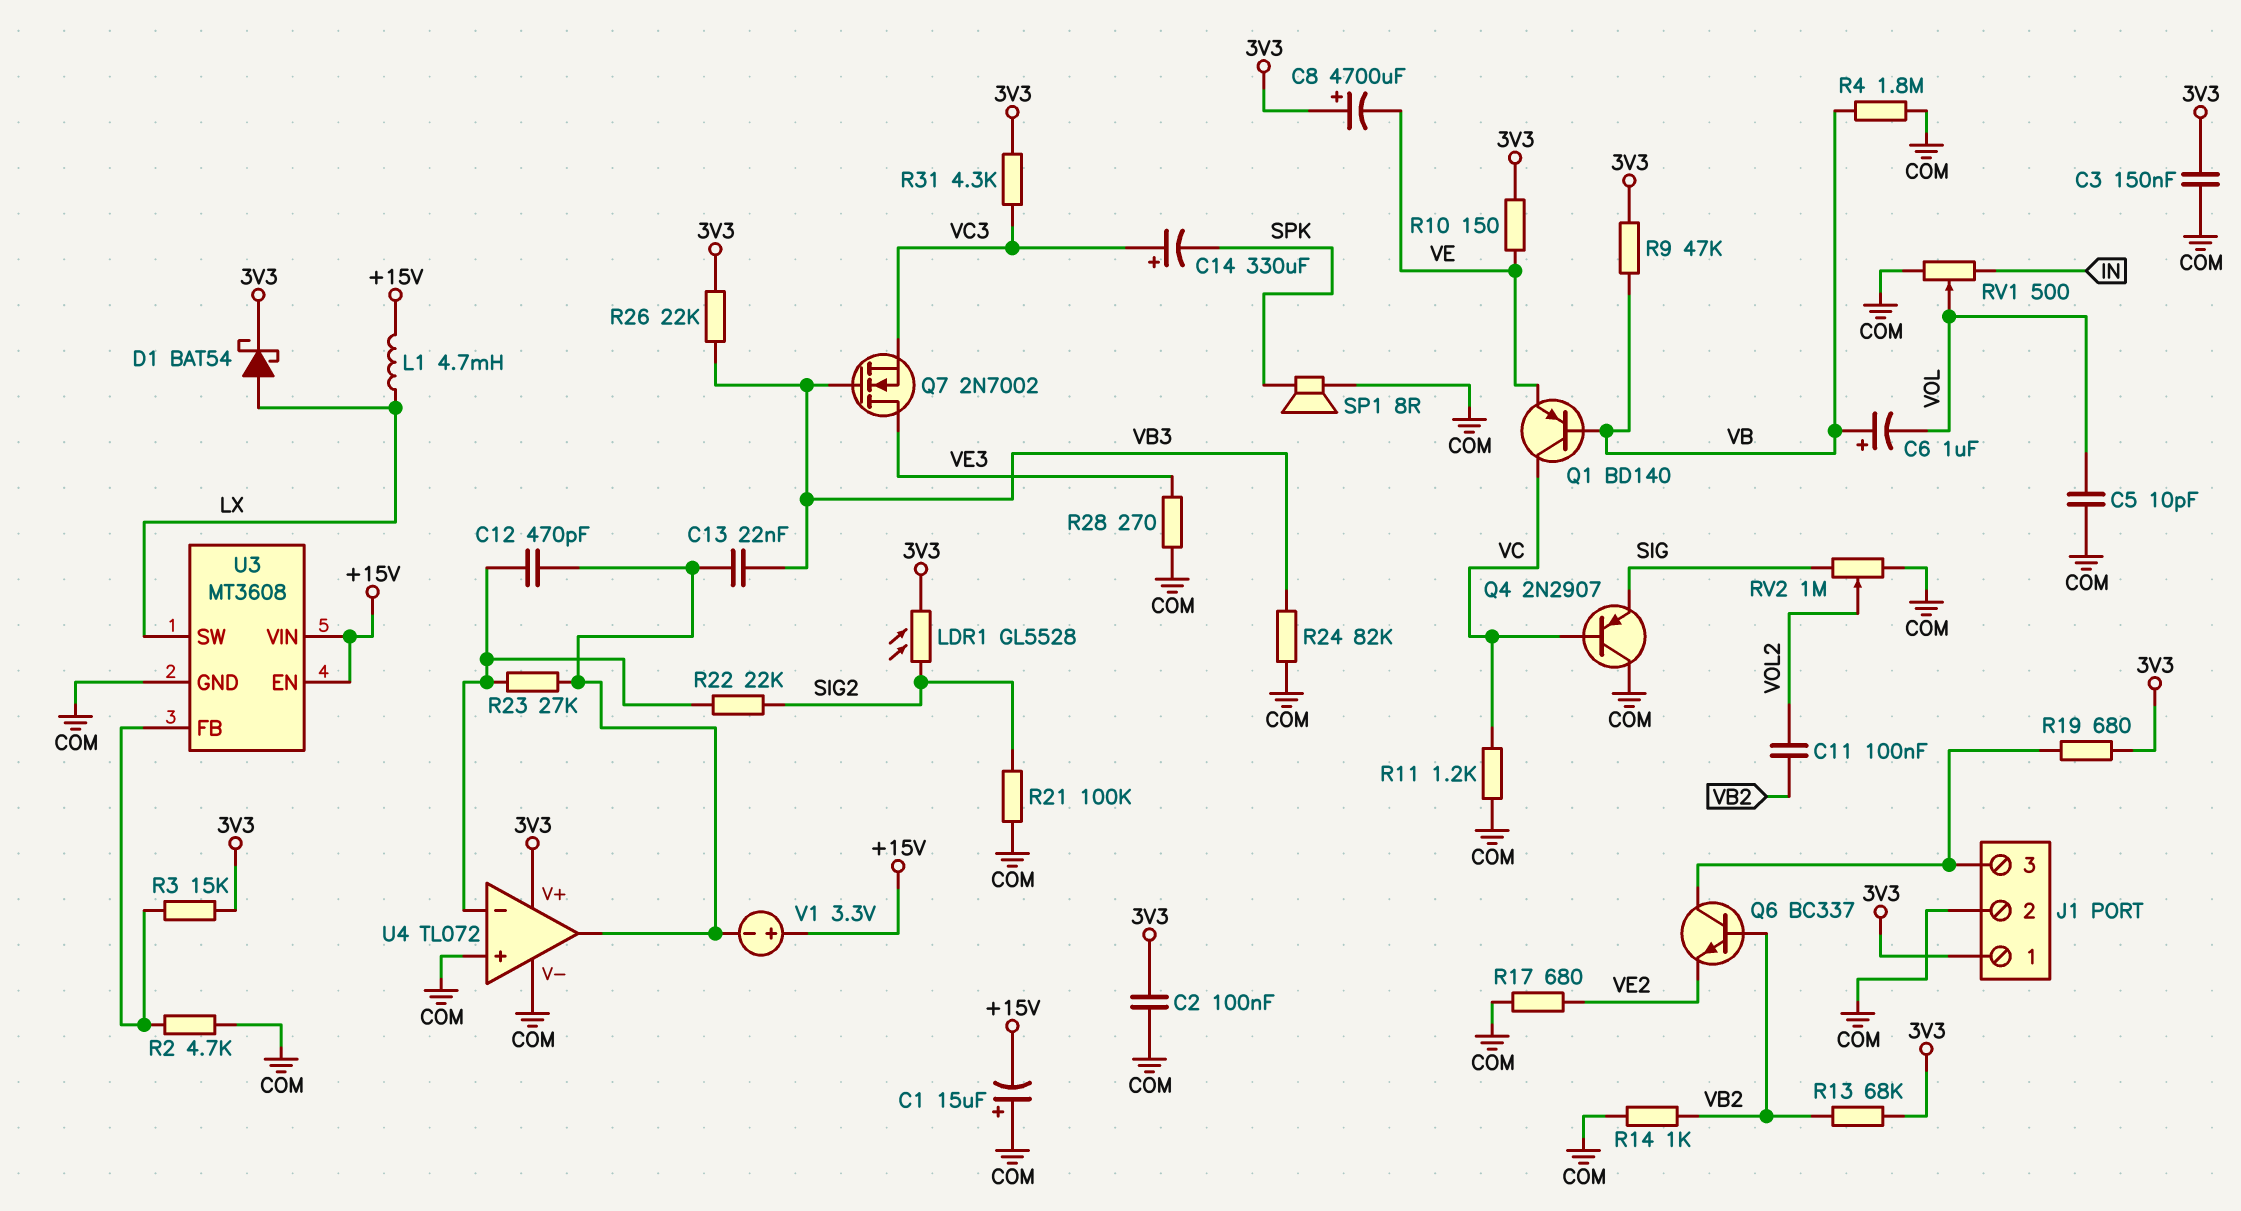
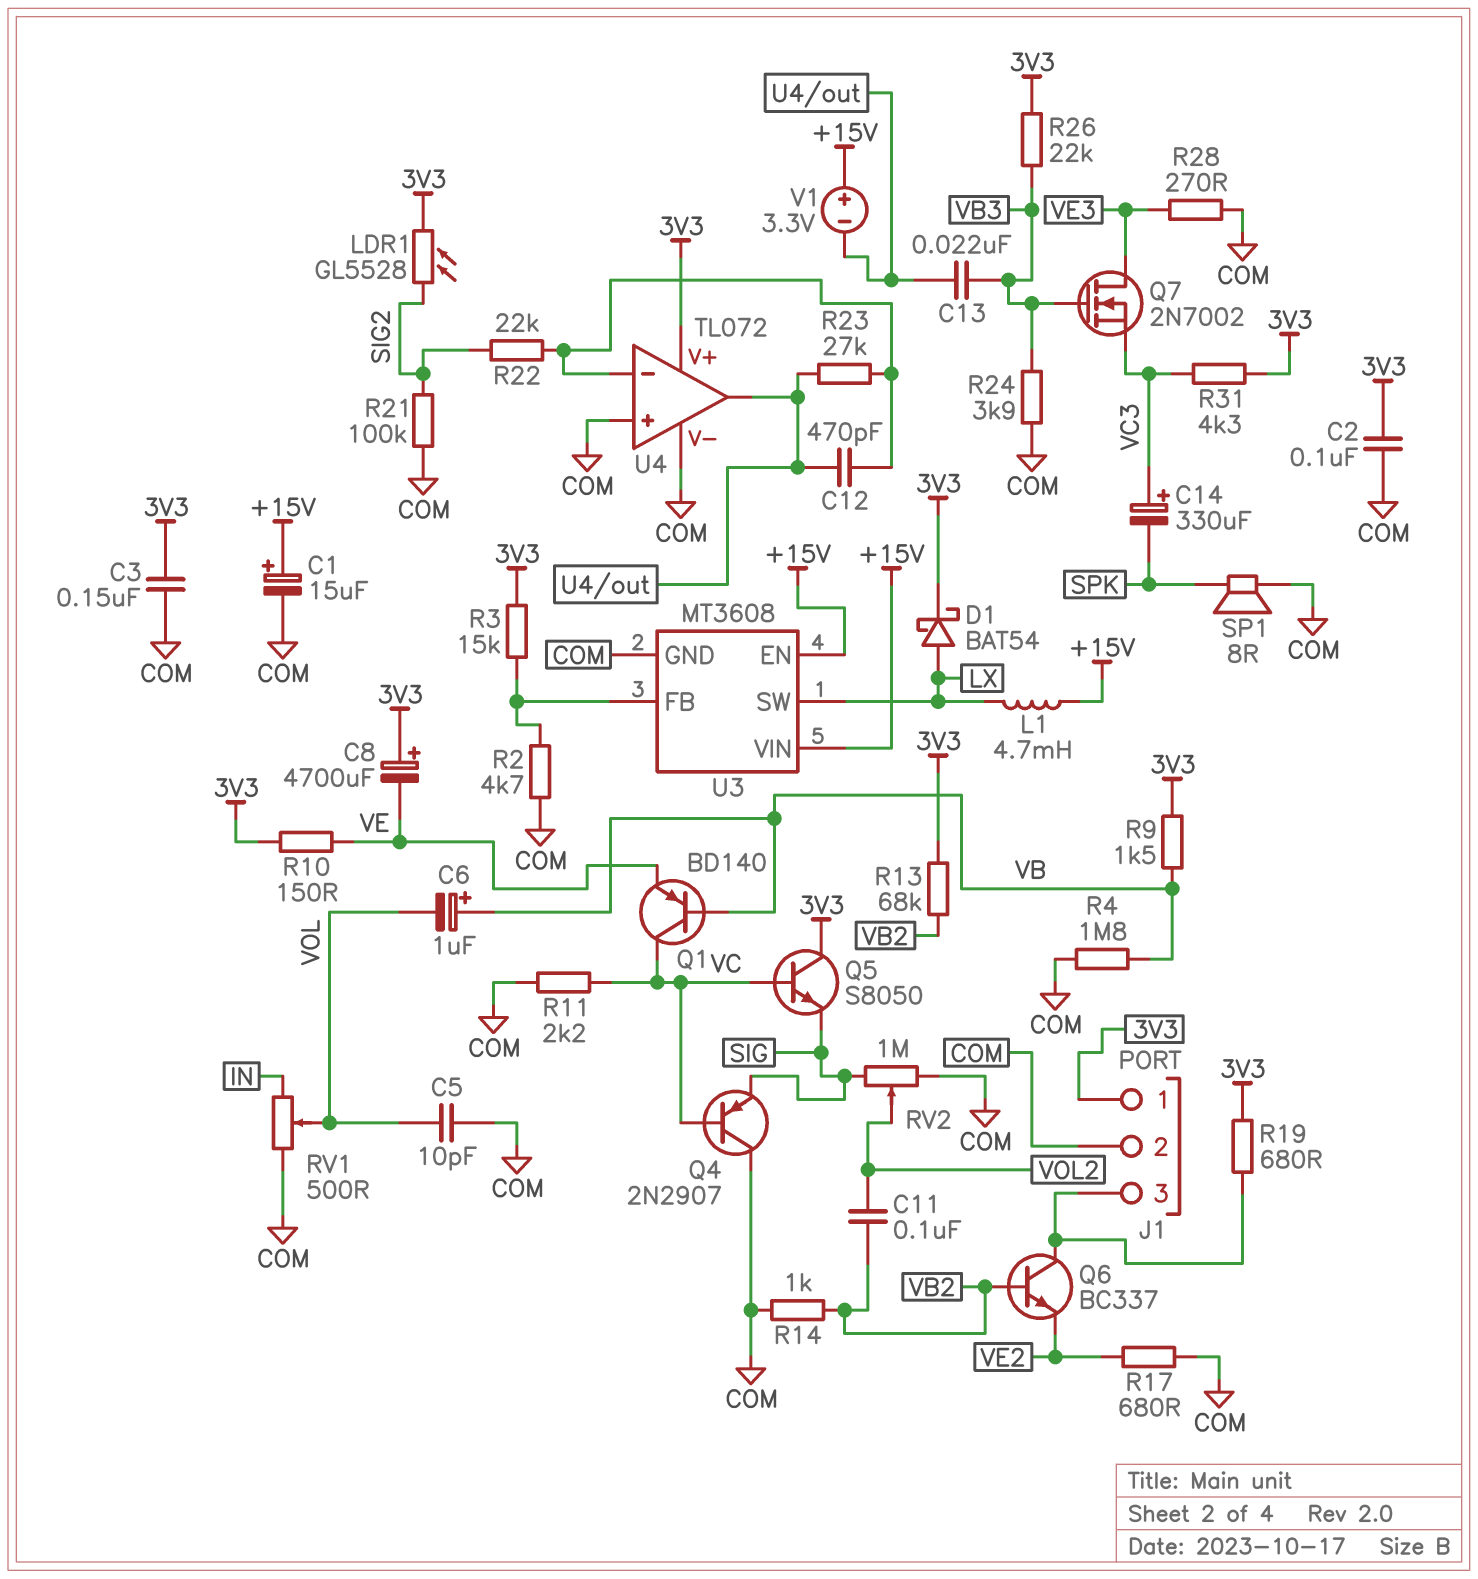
C1: 15uF (plus COM, minus +15V) -> 15uF (plus +15V, minus COM)
Q5: none -> NPN S8050 (B VC, C 3V3, E SIG)
R9: 47k (3V3, VB) -> 1.5k (3V3, VB)
R11: 1.2k (COM, VC) -> 2.2k (COM, VC)
R24: 82k (COM, VB3) -> 3.9k (COM, VB3)

